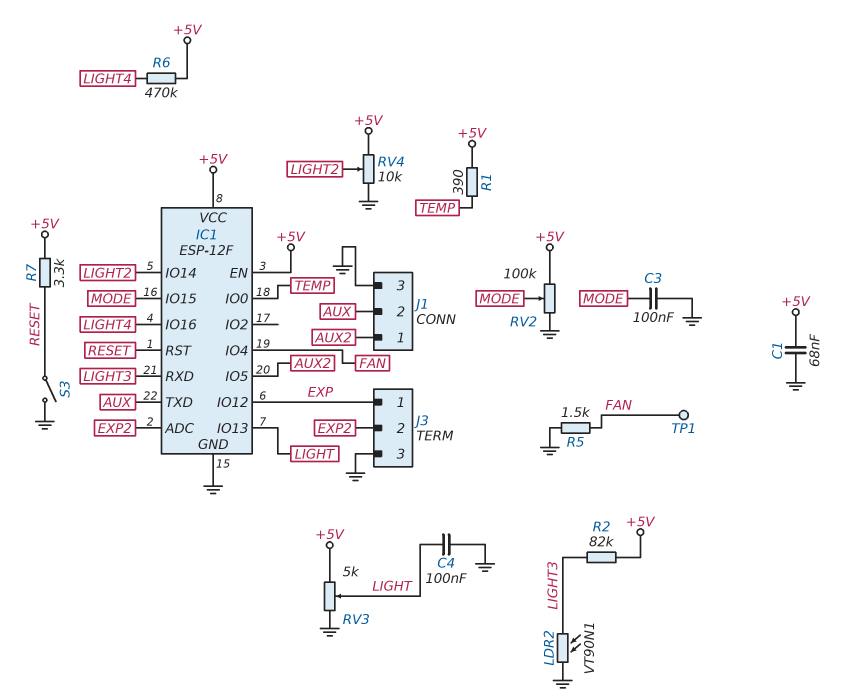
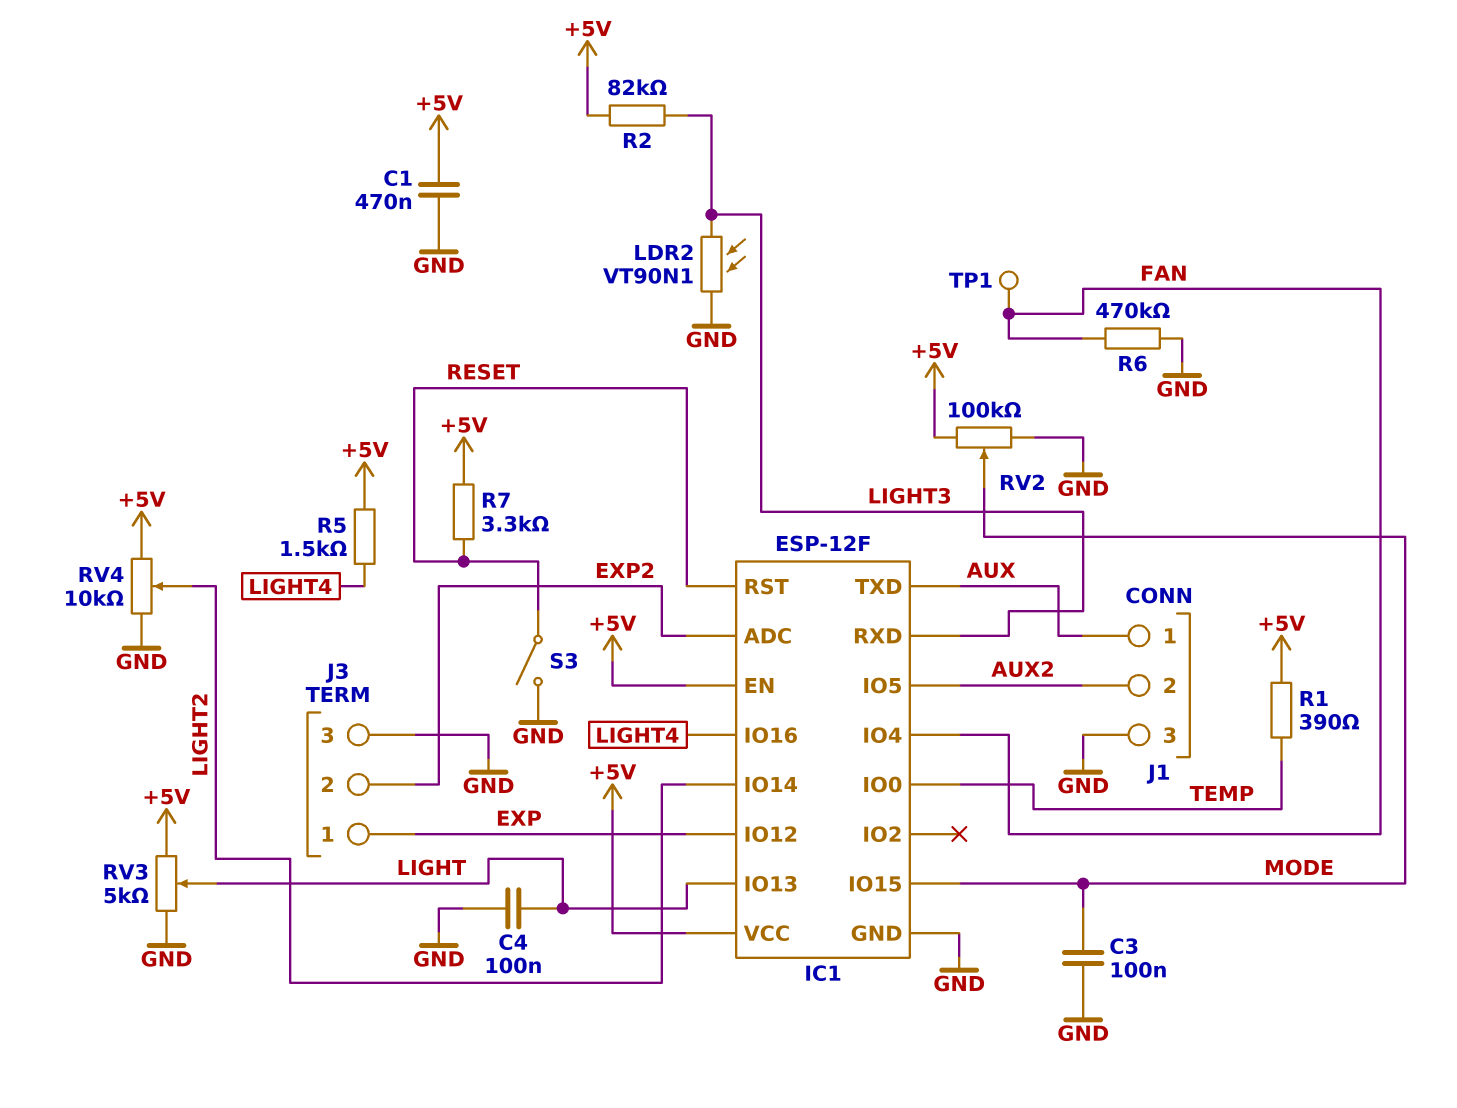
C1: 68nF (+5V, GND) -> 470nF (+5V, GND)
J1 pin 1: AUX2 -> AUX
J1 pin 2: AUX -> AUX2
R5: 1.5k (FAN, GND) -> 1.5k (+5V, LIGHT4)
R6: 470k (+5V, LIGHT4) -> 470k (FAN, GND)

